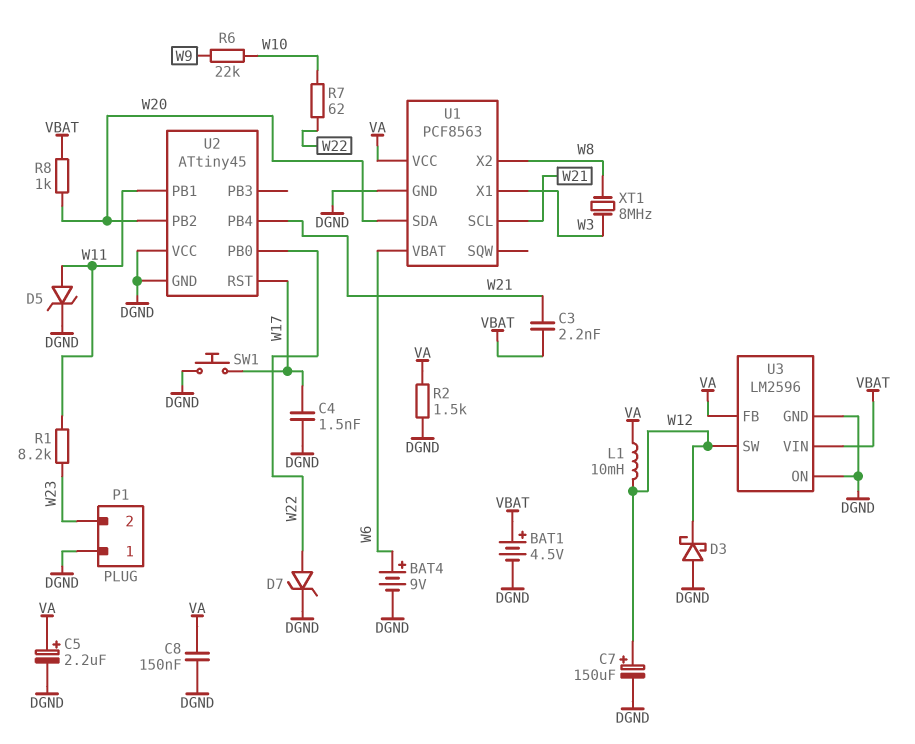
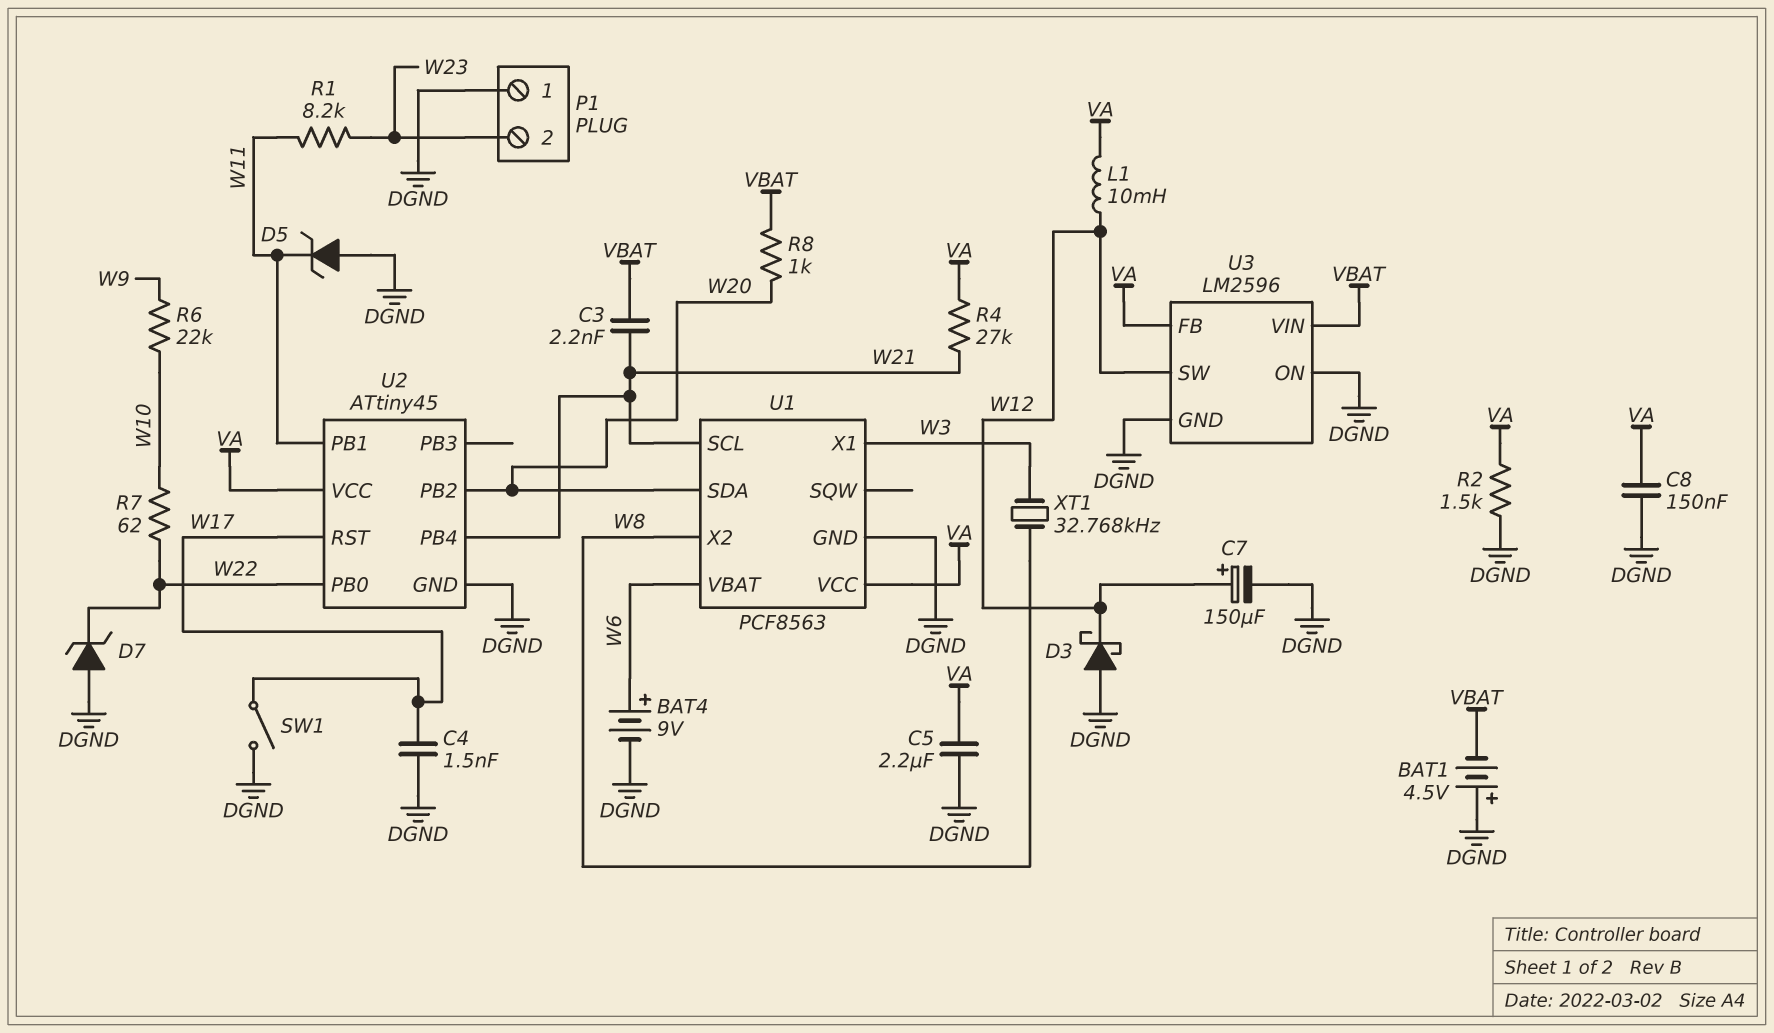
BAT1: 4.5V (plus VBAT, minus DGND) -> 4.5V (plus DGND, minus VBAT)
C5: 2.2uF (plus VA, minus DGND) -> 2.2uF (DGND, VA)
D5: zener (A W11, K DGND) -> zener (A DGND, K W11)
D7: zener (A W22, K DGND) -> zener (A DGND, K W22)
R4: none -> 27k (VA, W21)
SW1: button (DGND, W17) -> switch (DGND, W17)
U2 pin VCC: DGND -> VA
XT1: 8MHz (W3, W8) -> 32.768kHz (W3, W8)

